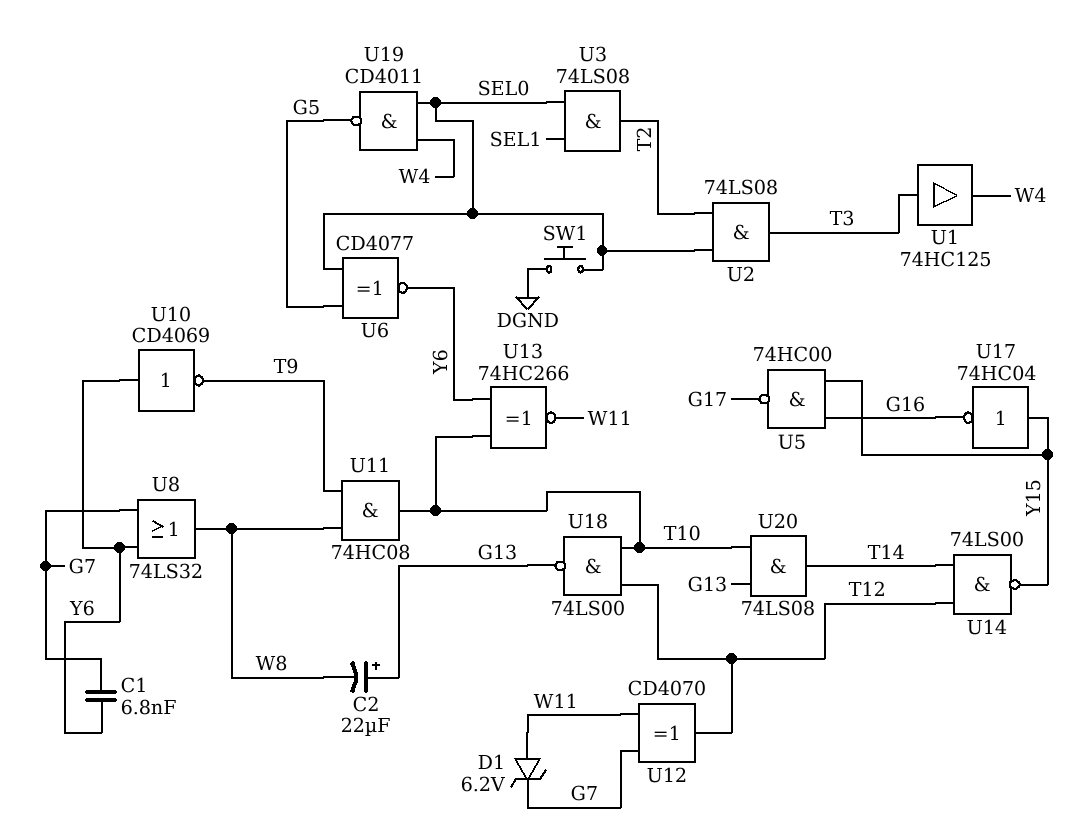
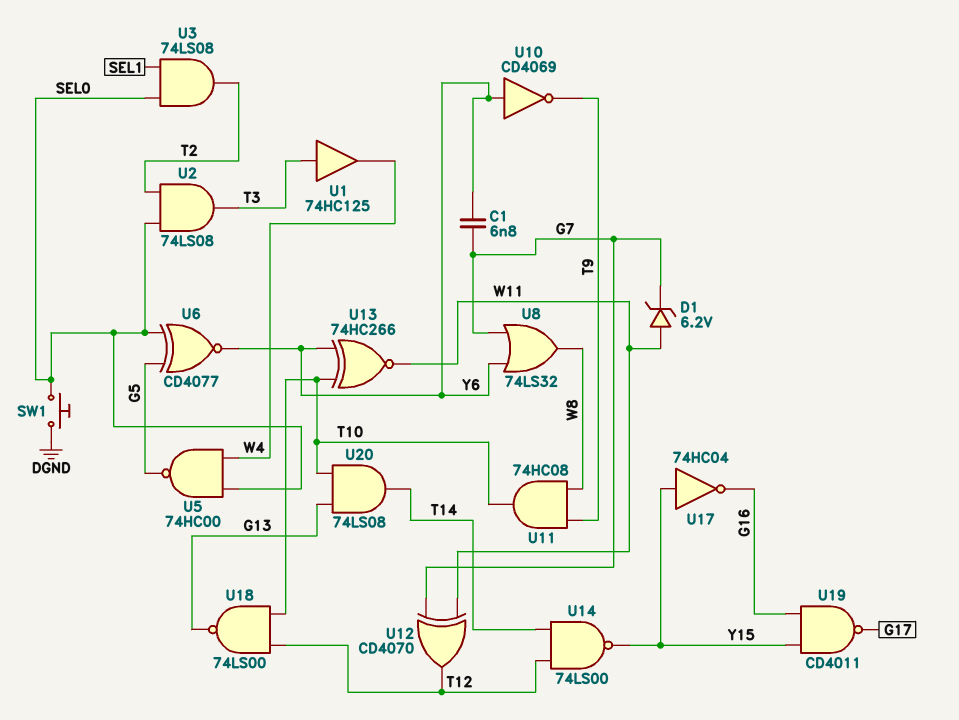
C2: 22uF (plus G13, minus W8) -> none
U5: NAND 74HC00 (in G16, in Y15, out G17) -> NAND 74HC00 (in SEL0, in W4, out G5)
U19: NAND CD4011 (in SEL0, in W4, out G5) -> NAND CD4011 (in G16, in Y15, out G17)

